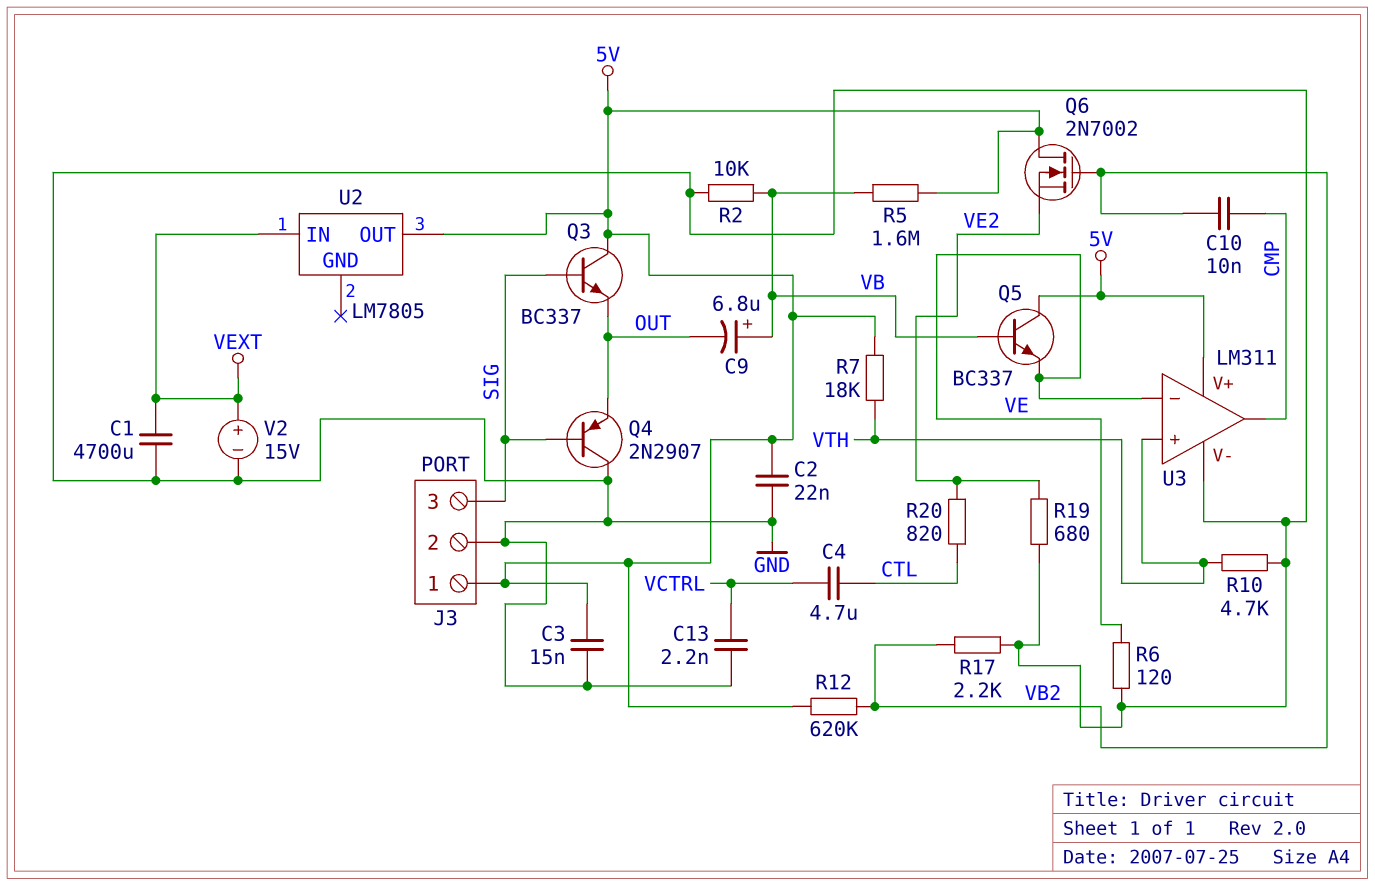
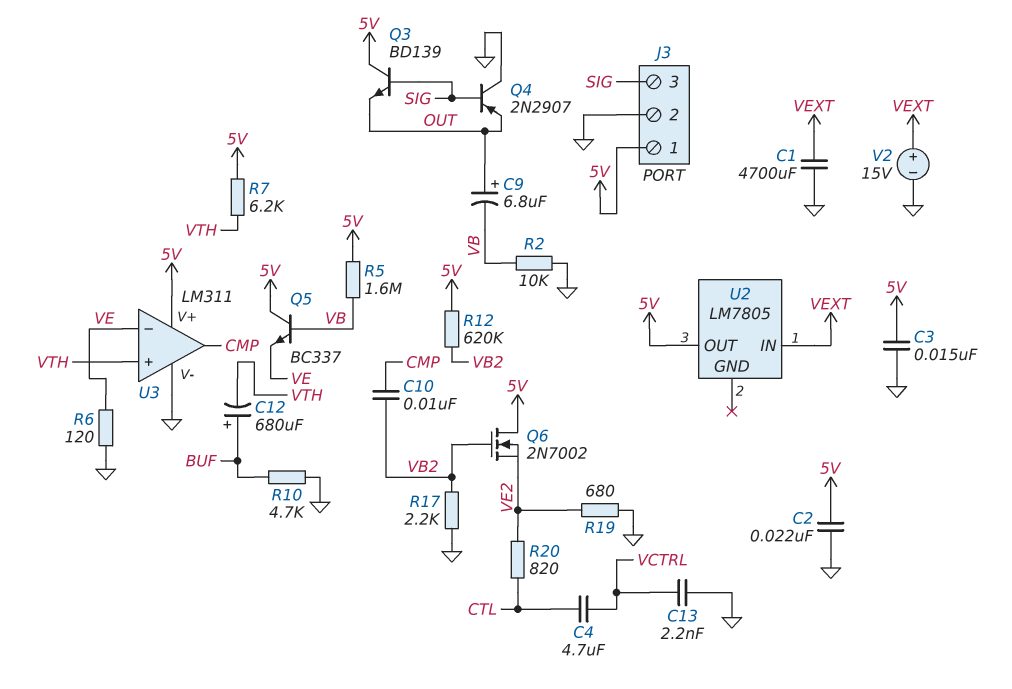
C9: 6.8uF (plus VB, minus OUT) -> 6.8uF (plus OUT, minus VB)
C12: none -> 680uF (plus BUF, minus VTH)
Q3: NPN BC337 (B SIG, C 5V, E OUT) -> NPN BD139 (B SIG, C 5V, E OUT)
R7: 18k (5V, VTH) -> 6.2k (5V, VTH)
R10: 4.7k (GND, VTH) -> 4.7k (BUF, GND)

